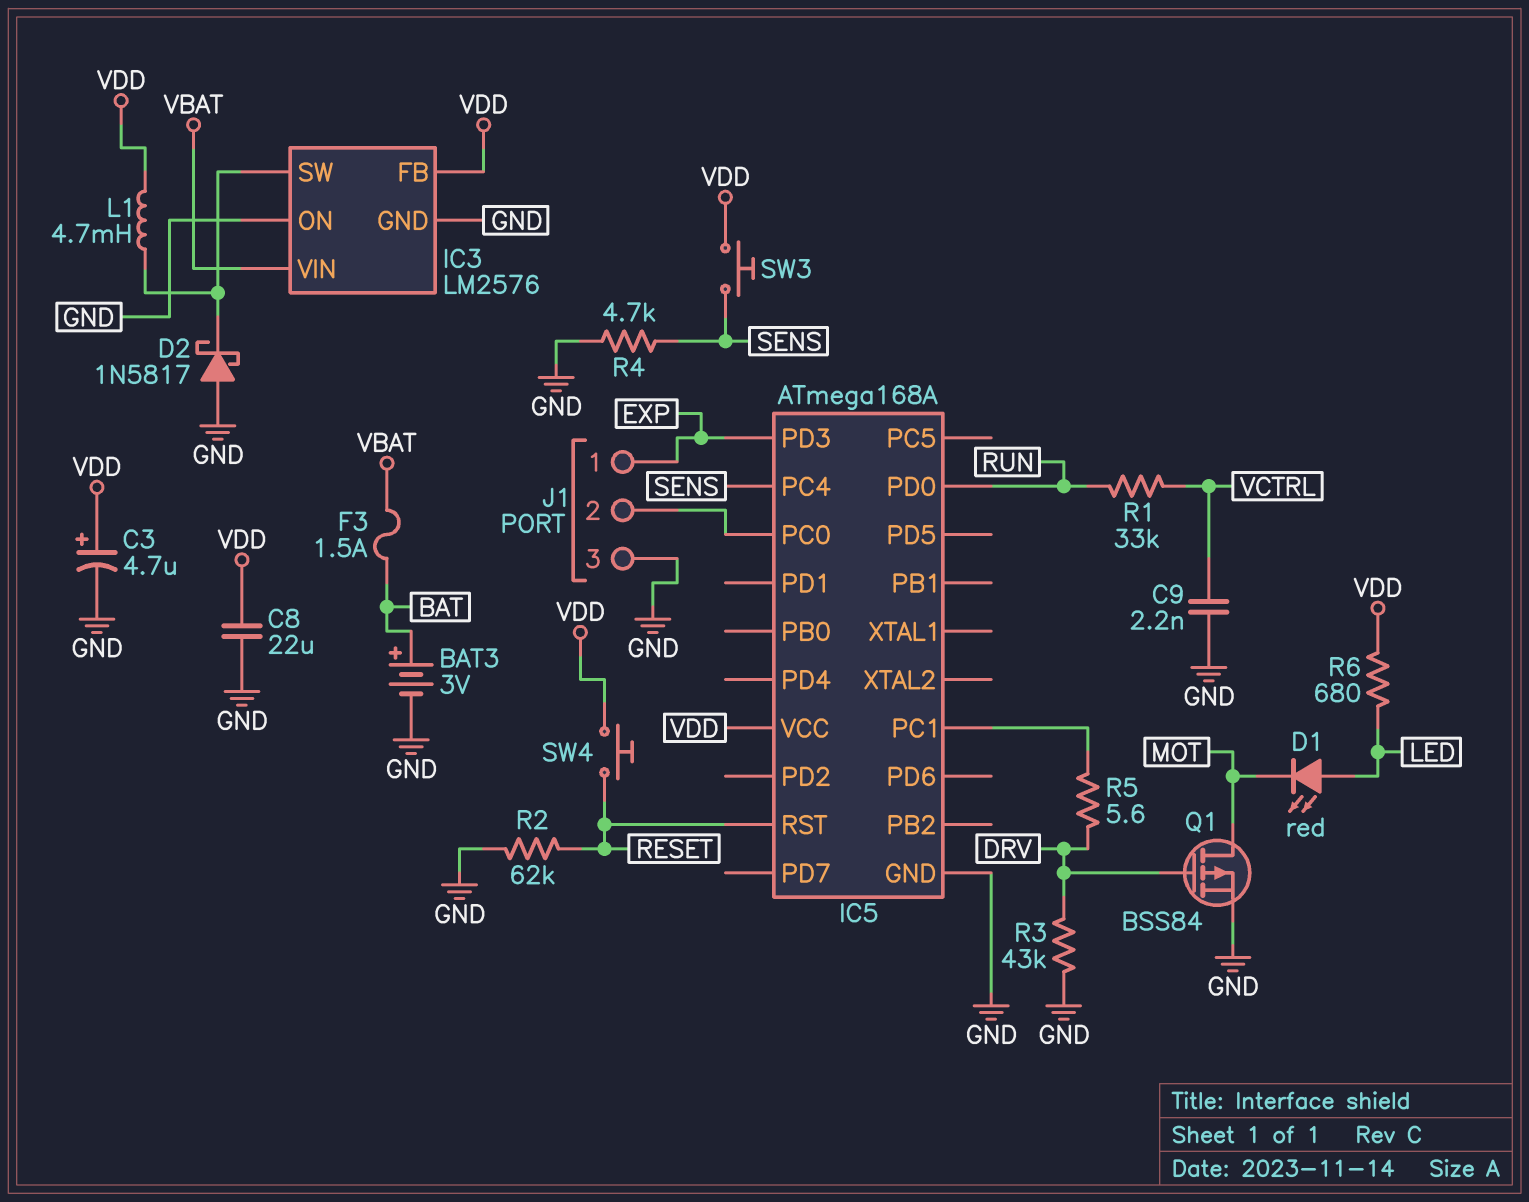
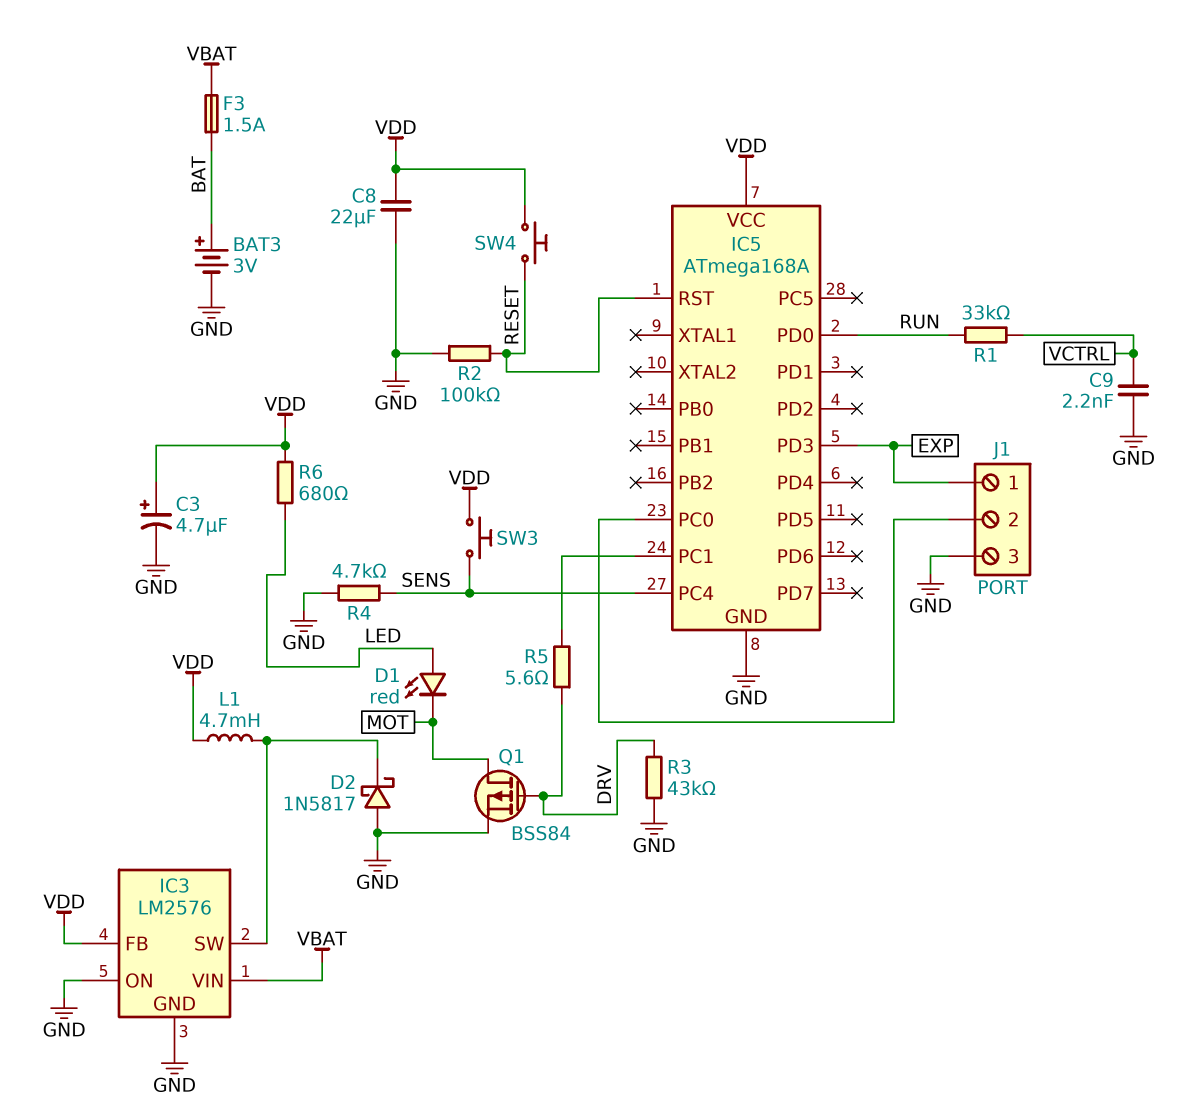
R2: 62k (GND, RESET) -> 100k (GND, RESET)

